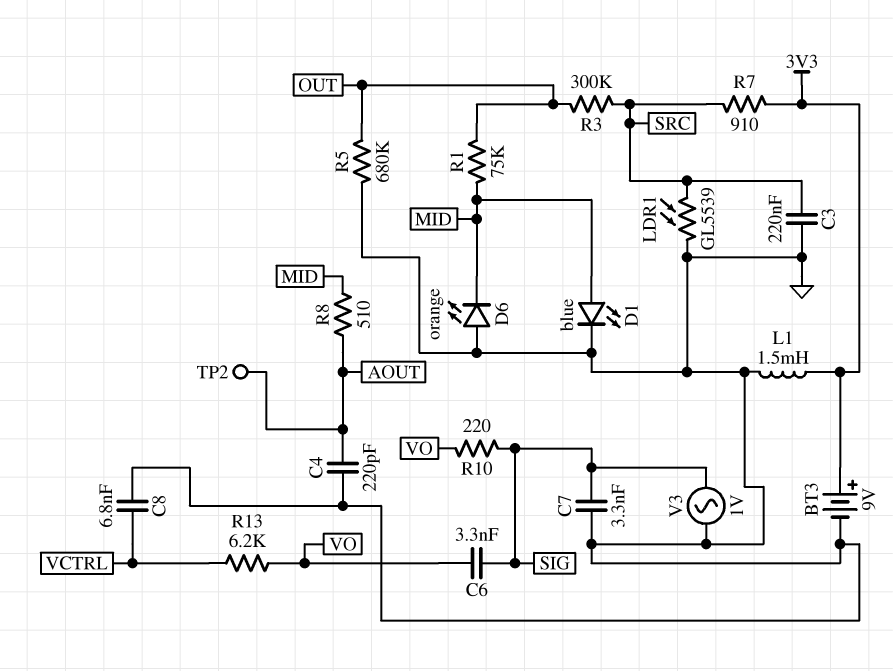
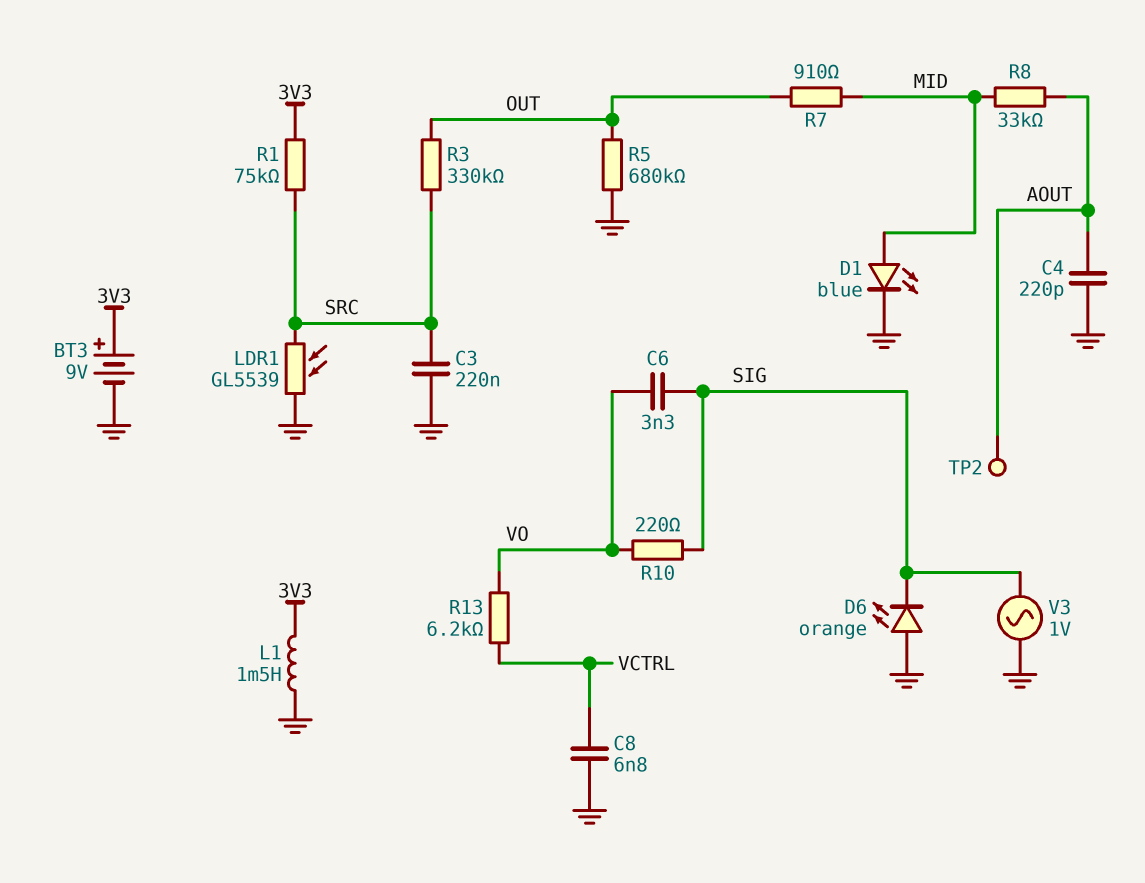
C7: 3.3nF (GND, SIG) -> none
D6: LED orange (A GND, K MID) -> LED orange (A GND, K SIG)
R1: 75k (MID, OUT) -> 75k (3V3, SRC)
R3: 300k (OUT, SRC) -> 330k (OUT, SRC)
R7: 910 (3V3, SRC) -> 910 (MID, OUT)
R8: 510 (AOUT, MID) -> 33k (AOUT, MID)

